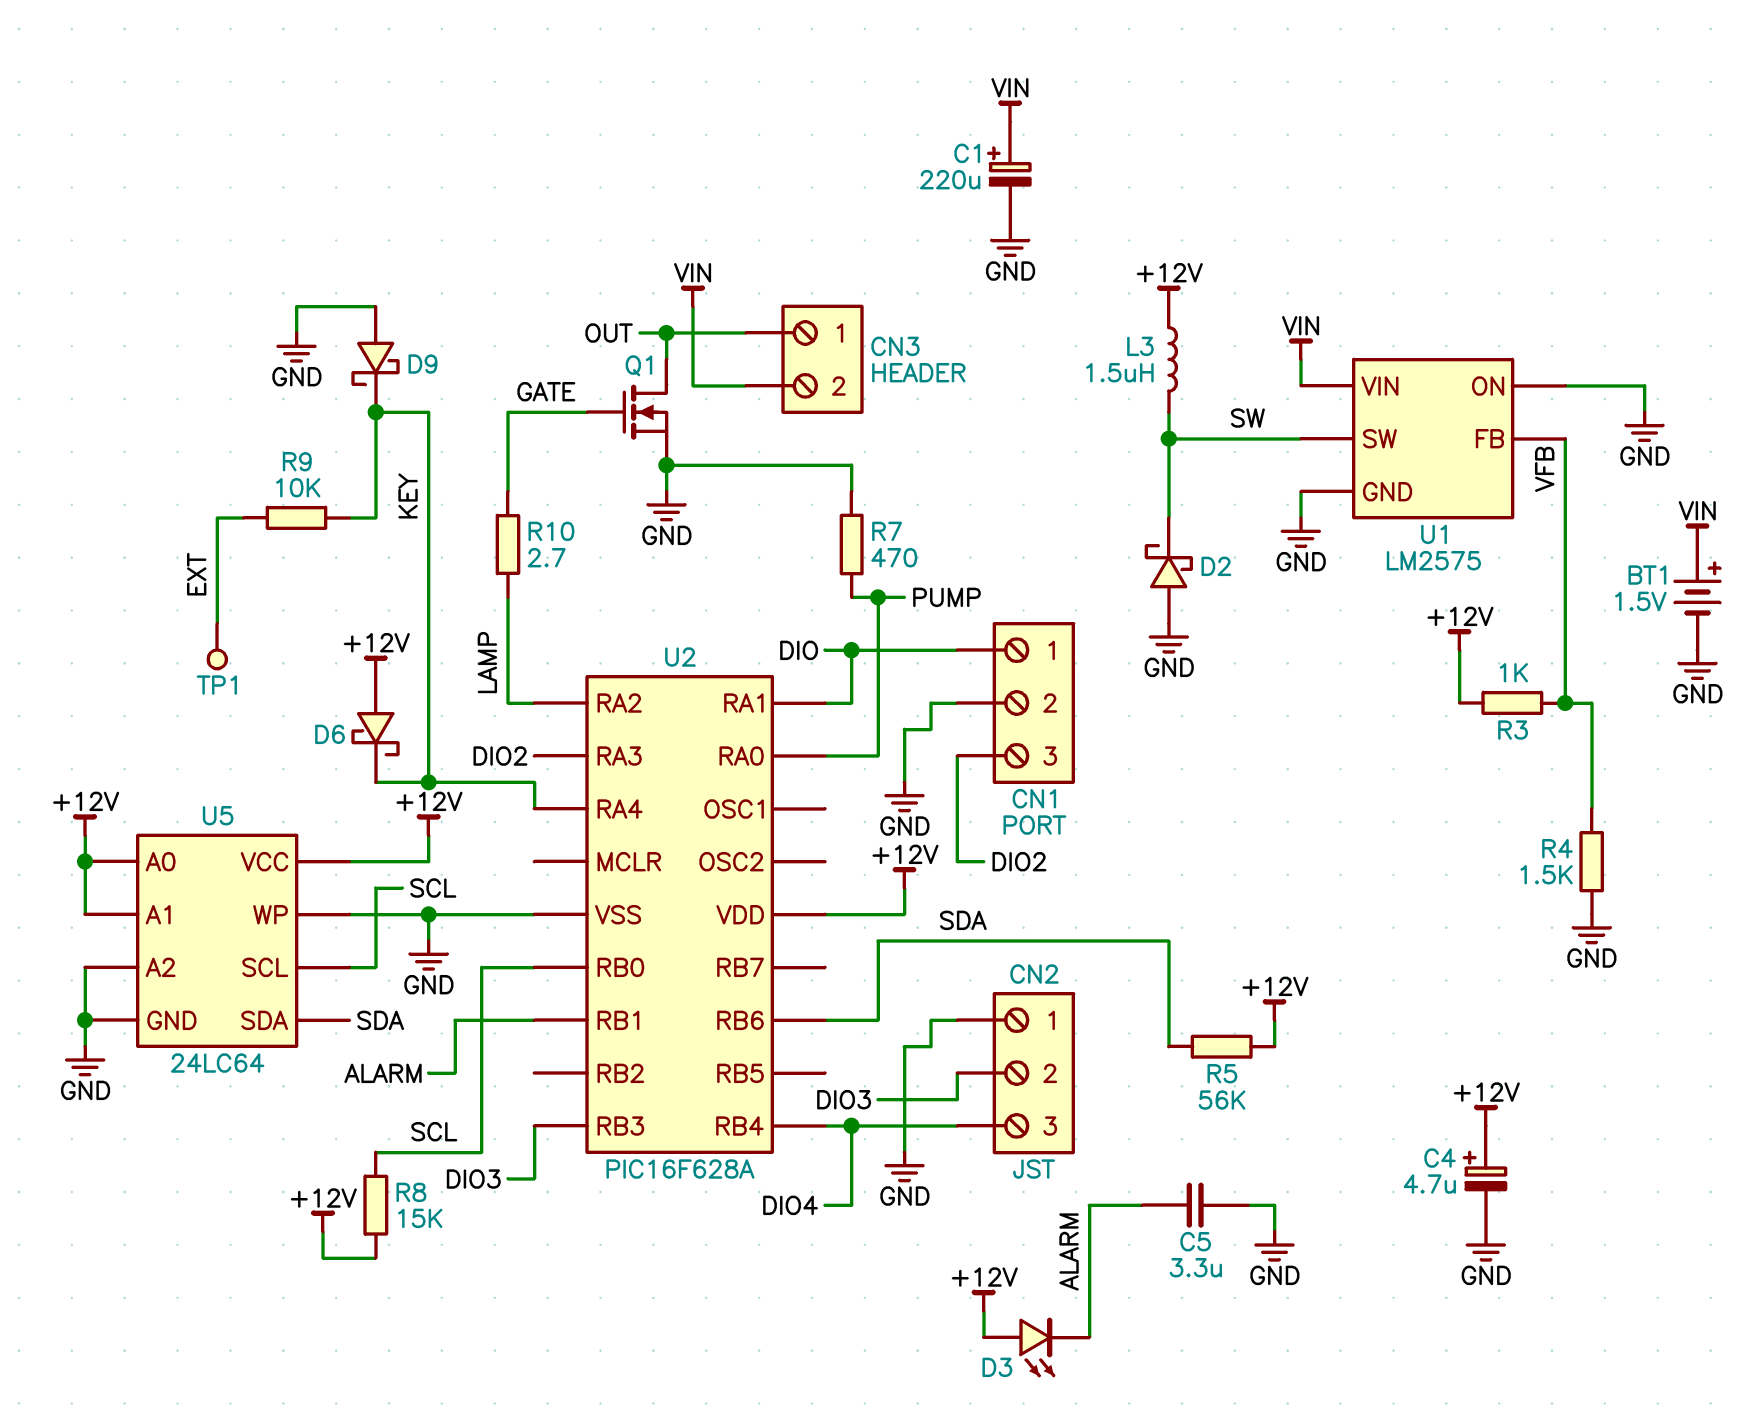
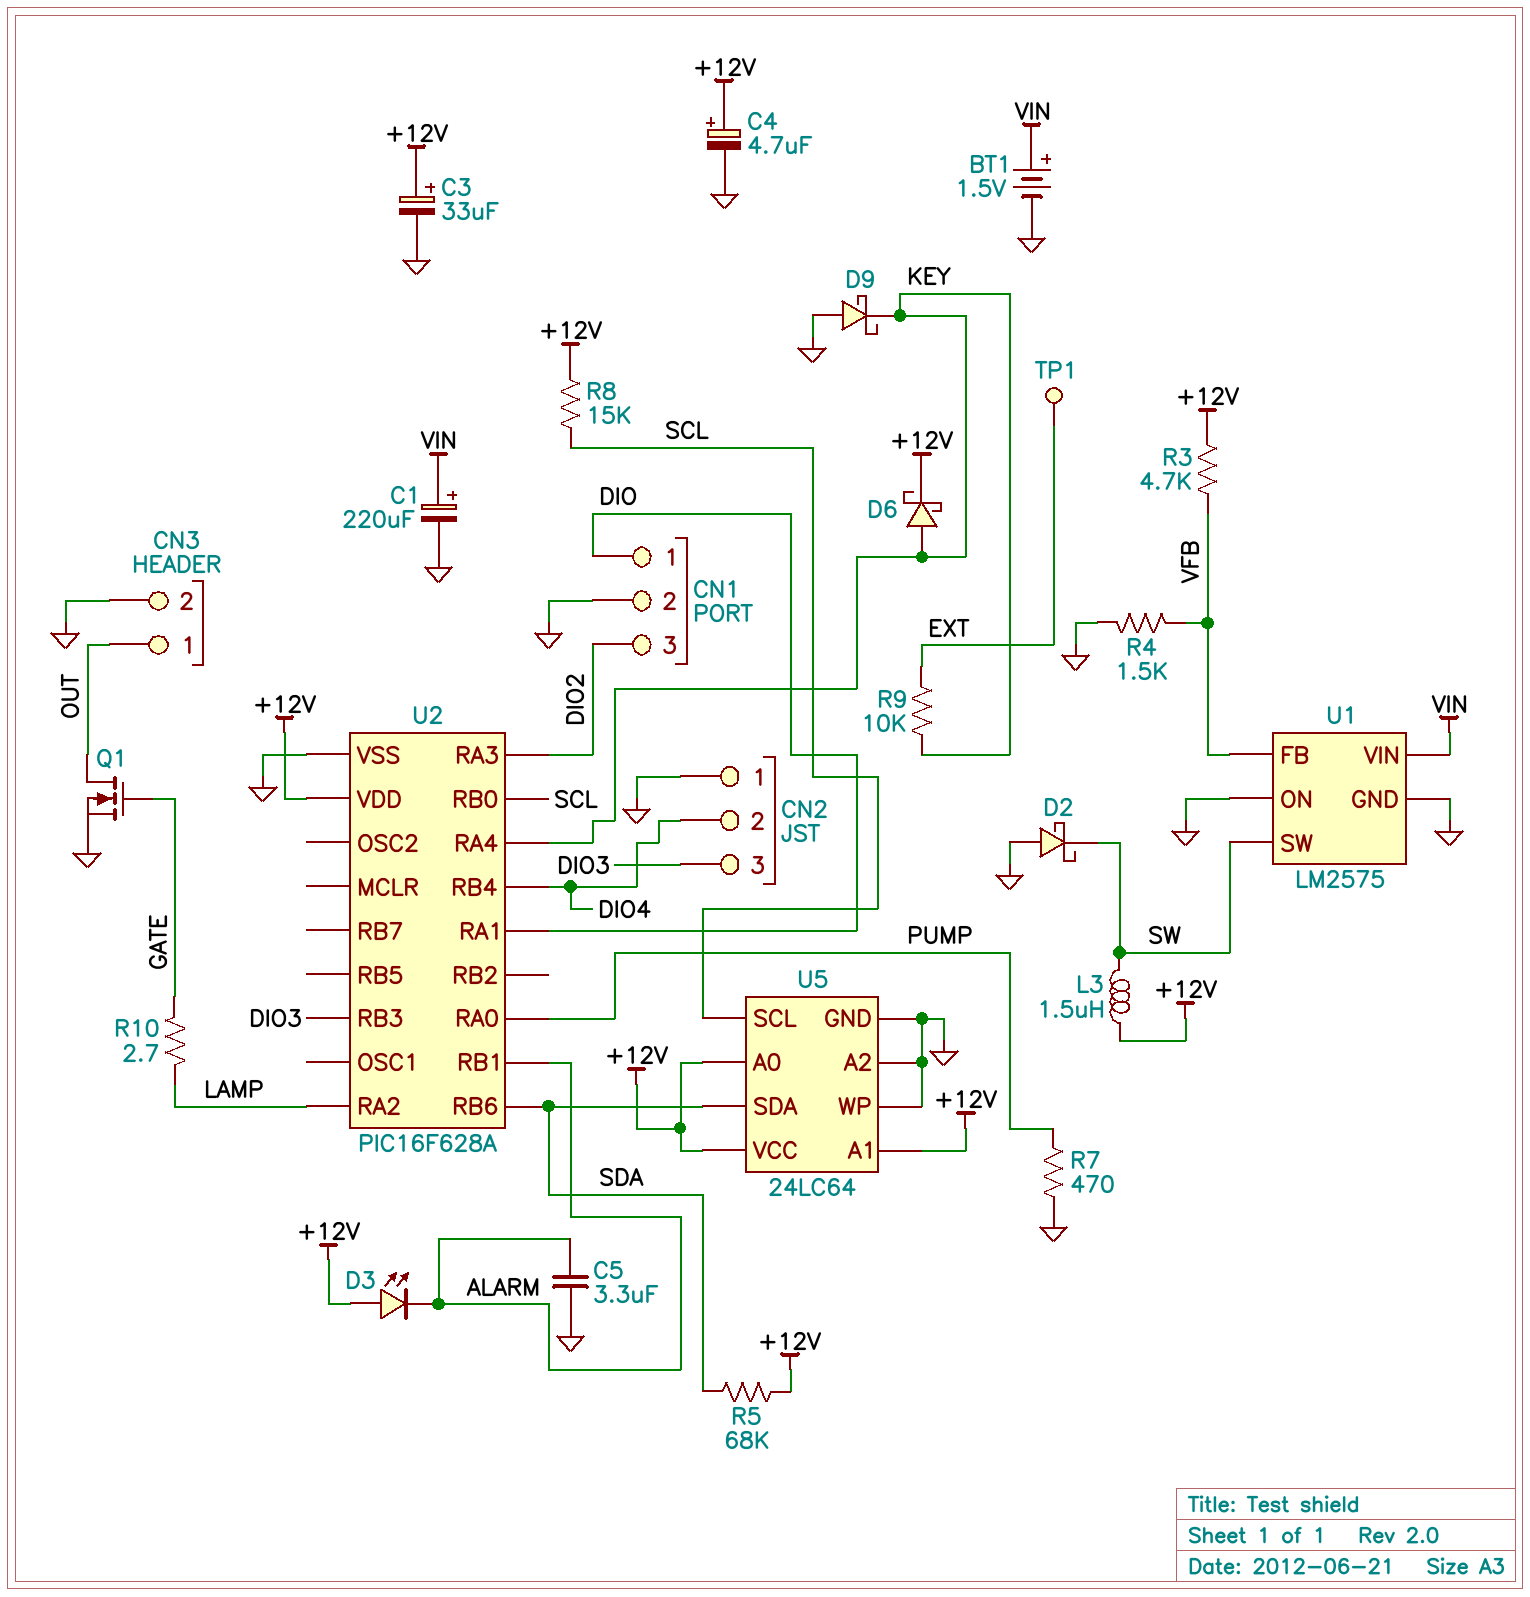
C3: none -> 33uF (plus +12V, minus GND)
CN2 pin 2: DIO3 -> DIO4
CN2 pin 3: DIO4 -> DIO3
CN3 pin 2: VIN -> GND
D6: schottky (A +12V, K KEY) -> schottky (A KEY, K +12V)
R3: 1k (+12V, VFB) -> 4.7k (+12V, VFB)
R5: 56k (+12V, SDA) -> 68k (+12V, SDA)

